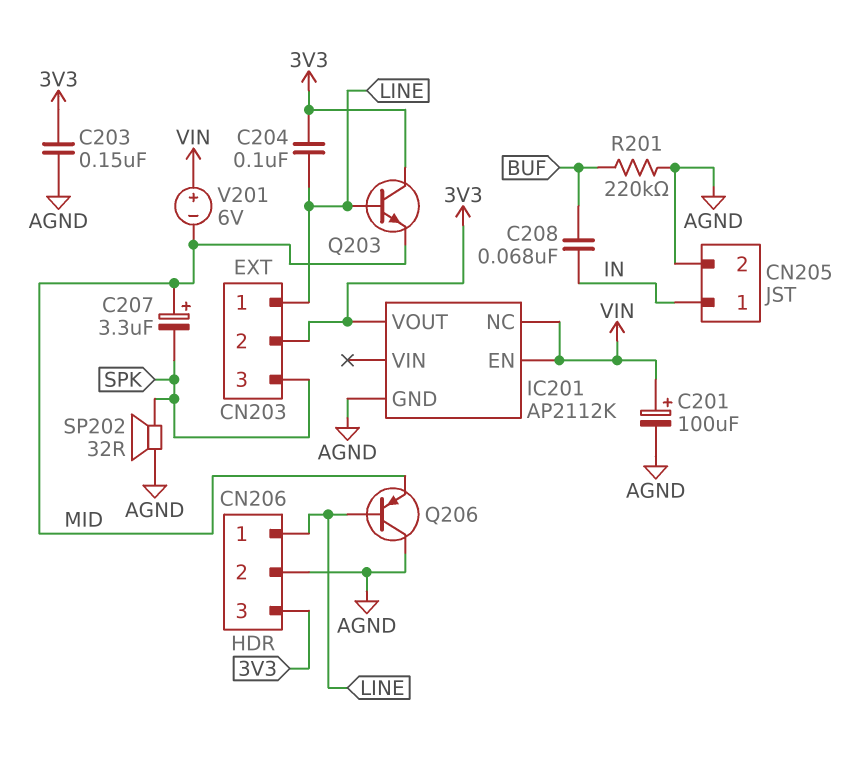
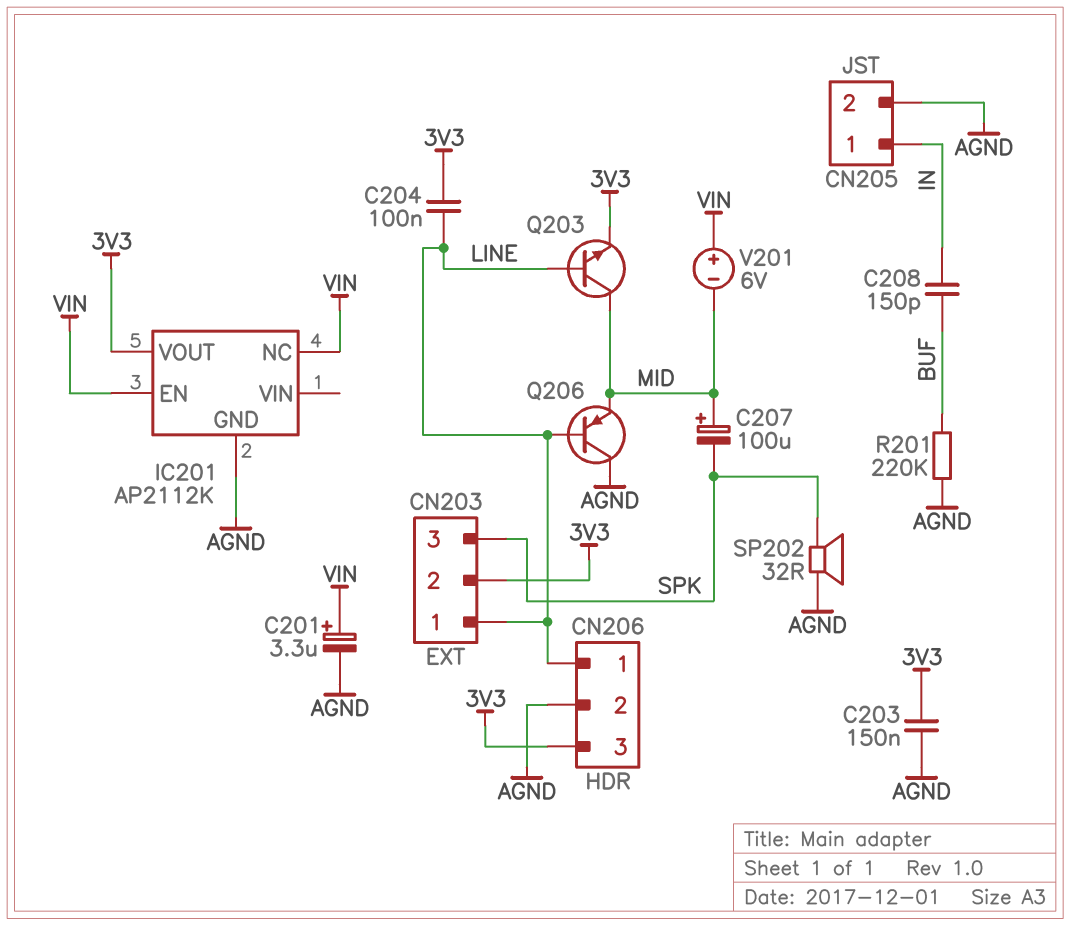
C201: 100uF (plus VIN, minus AGND) -> 3.3uF (plus VIN, minus AGND)
C207: 3.3uF (plus MID, minus SPK) -> 100uF (plus MID, minus SPK)
C208: 68nF (BUF, IN) -> 150pF (BUF, IN)
Q203: NPN (B LINE, C 3V3, E MID) -> NPN (B LINE, C MID, E 3V3)

